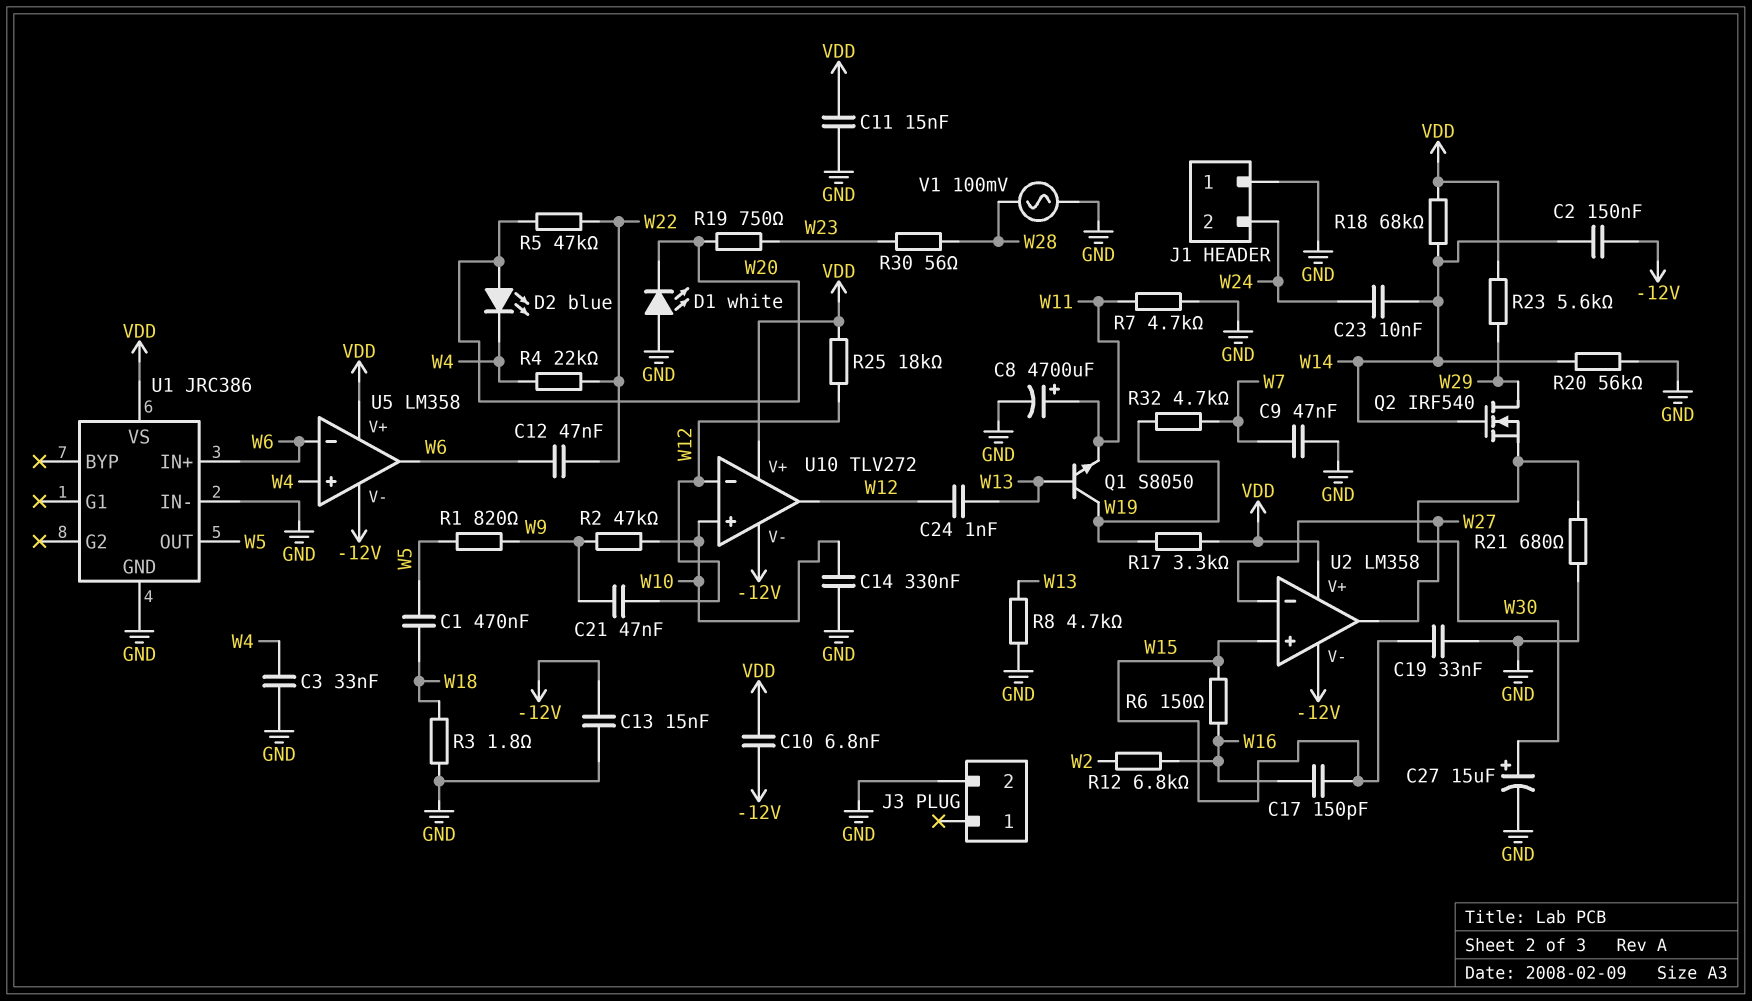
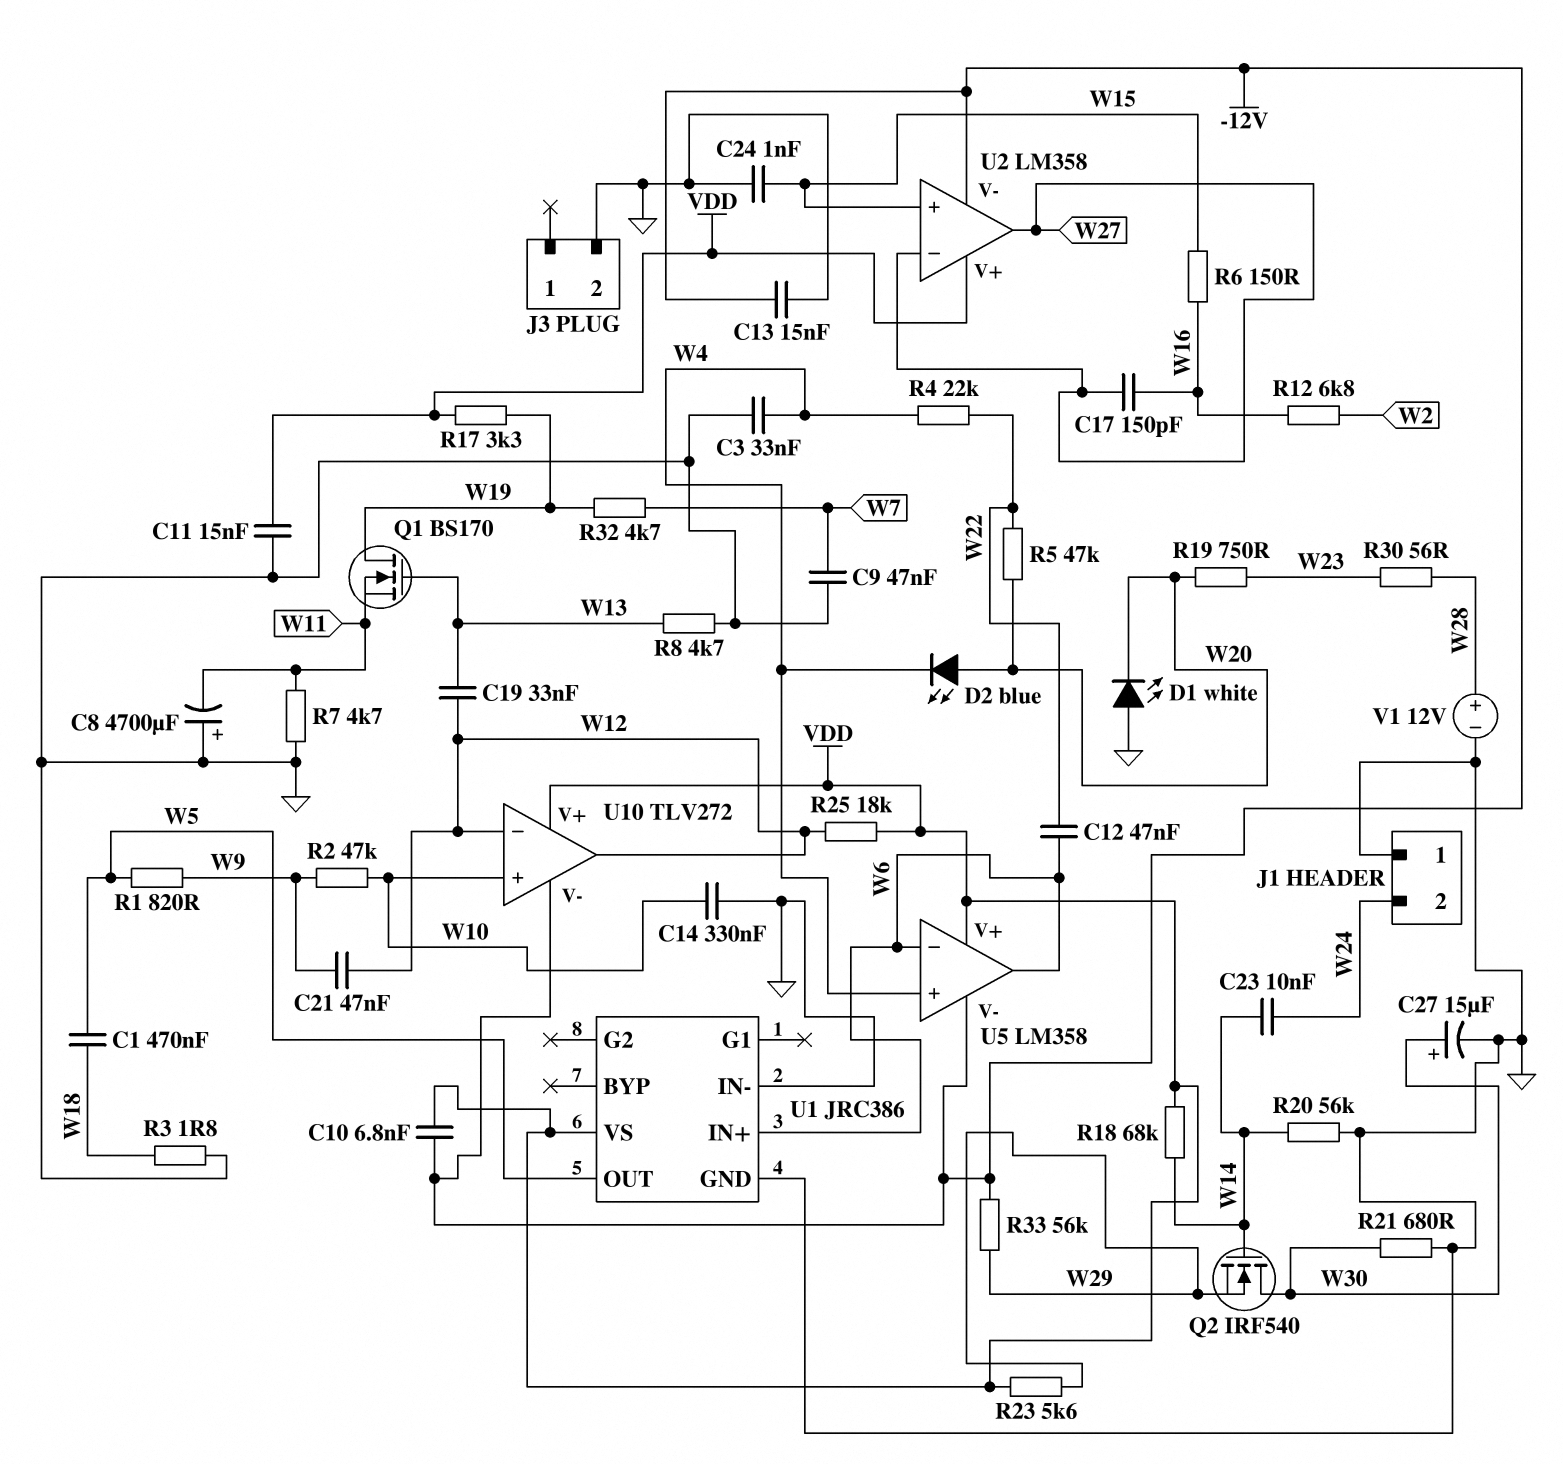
C2: 150nF (-12V, W14) -> none
C8: 4700uF (plus W11, minus GND) -> 4700uF (plus GND, minus W11)
C17: 150pF (W15, W16) -> 150pF (W16, W27)
C19: 33nF (GND, W15) -> 33nF (W12, W13)
C24: 1nF (W12, W13) -> 1nF (GND, W15)
Q1: NPN S8050 (B W13, C W19, E W11) -> NMOS BS170 (G W13, D W19, S W11)
Q2: NMOS IRF540 (G W14, D W29, S W30) -> NMOS IRF540 (G W14, D W30, S W29)
R33: none -> 56k (-12V, W29)
V1: AC 100mV (GND, W28) -> 12V (plus W28, minus GND)

